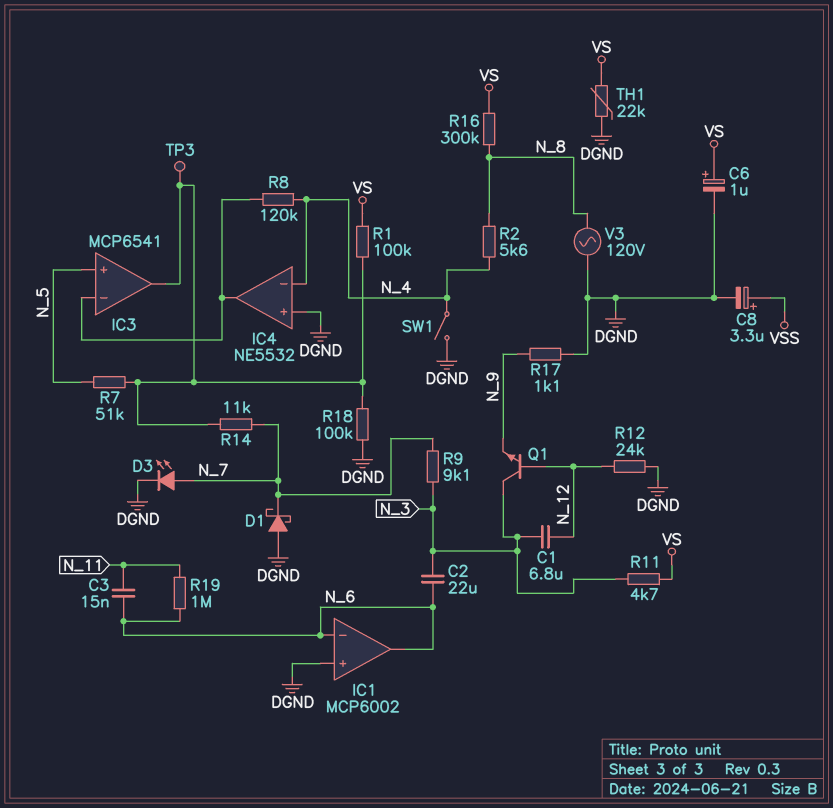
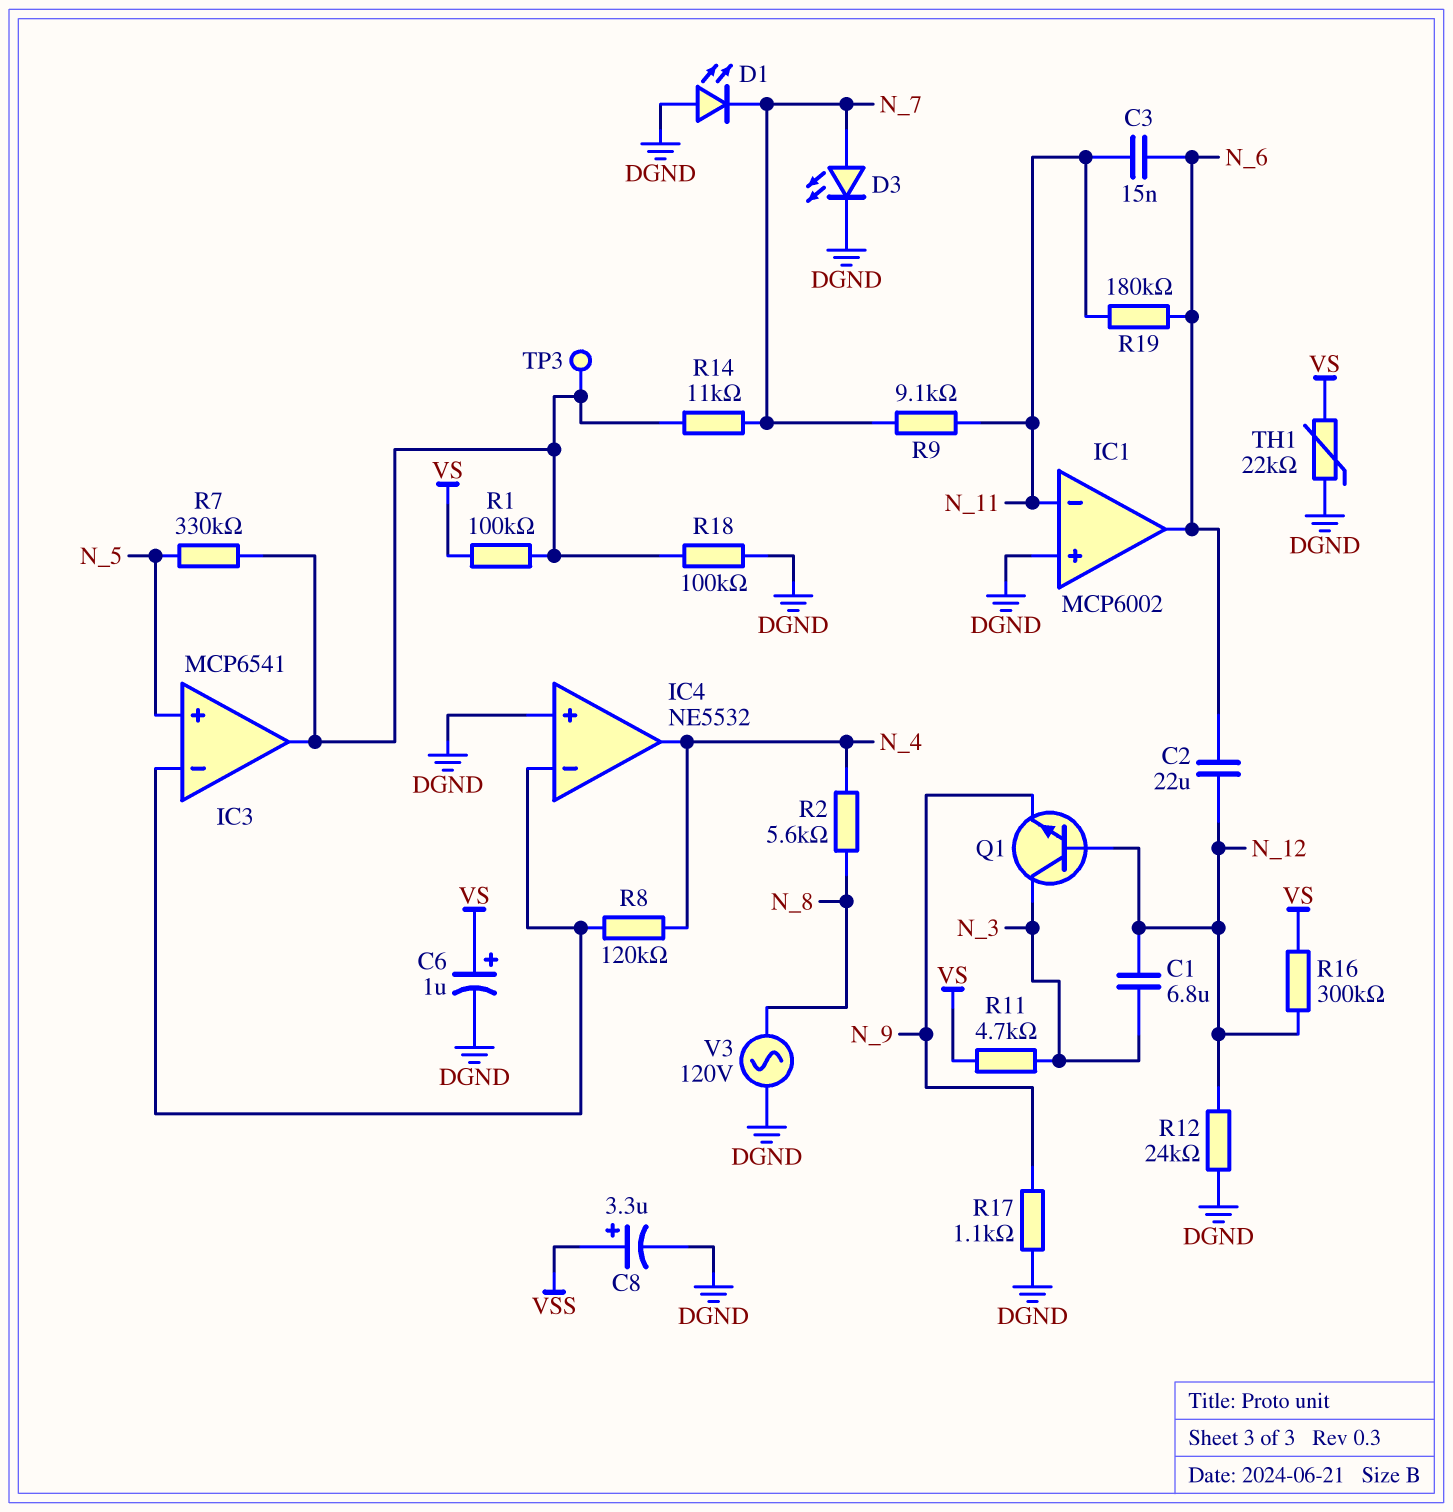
C2: 22uF (N_3, N_6) -> 22uF (N_6, N_12)
D1: schottky (A DGND, K N_7) -> LED (A DGND, K N_7)
IC1 pin in-: N_6 -> N_11
IC4 pin in-: N_4 -> IC3/in-
IC4 pin out: IC3/in- -> N_4
R7: 51k (IC3/out, N_5) -> 330k (IC3/out, N_5)
R9: 9.1k (N_3, N_7) -> 9.1k (N_7, N_11)
R16: 300k (N_8, VS) -> 300k (N_12, VS)
R19: 1M (N_6, N_11) -> 180k (N_6, N_11)
SW1: switch (DGND, N_4) -> none

